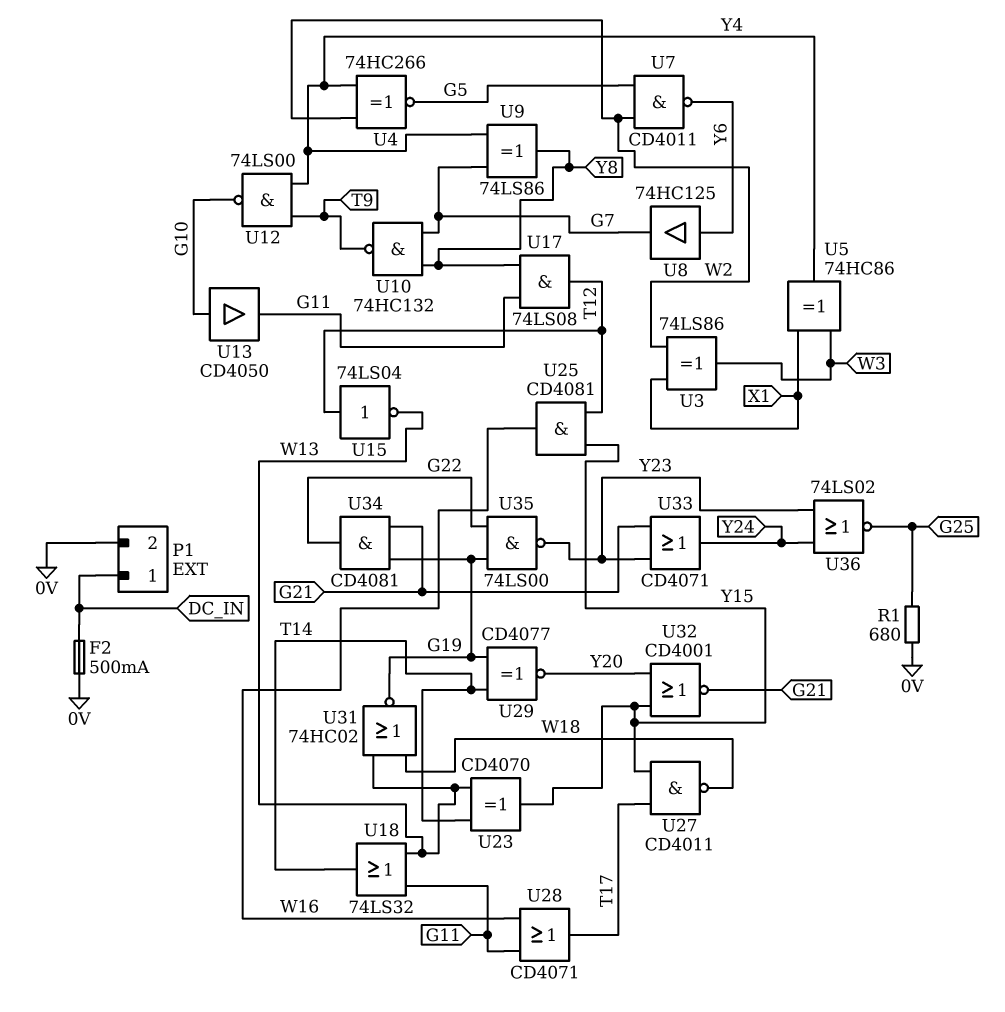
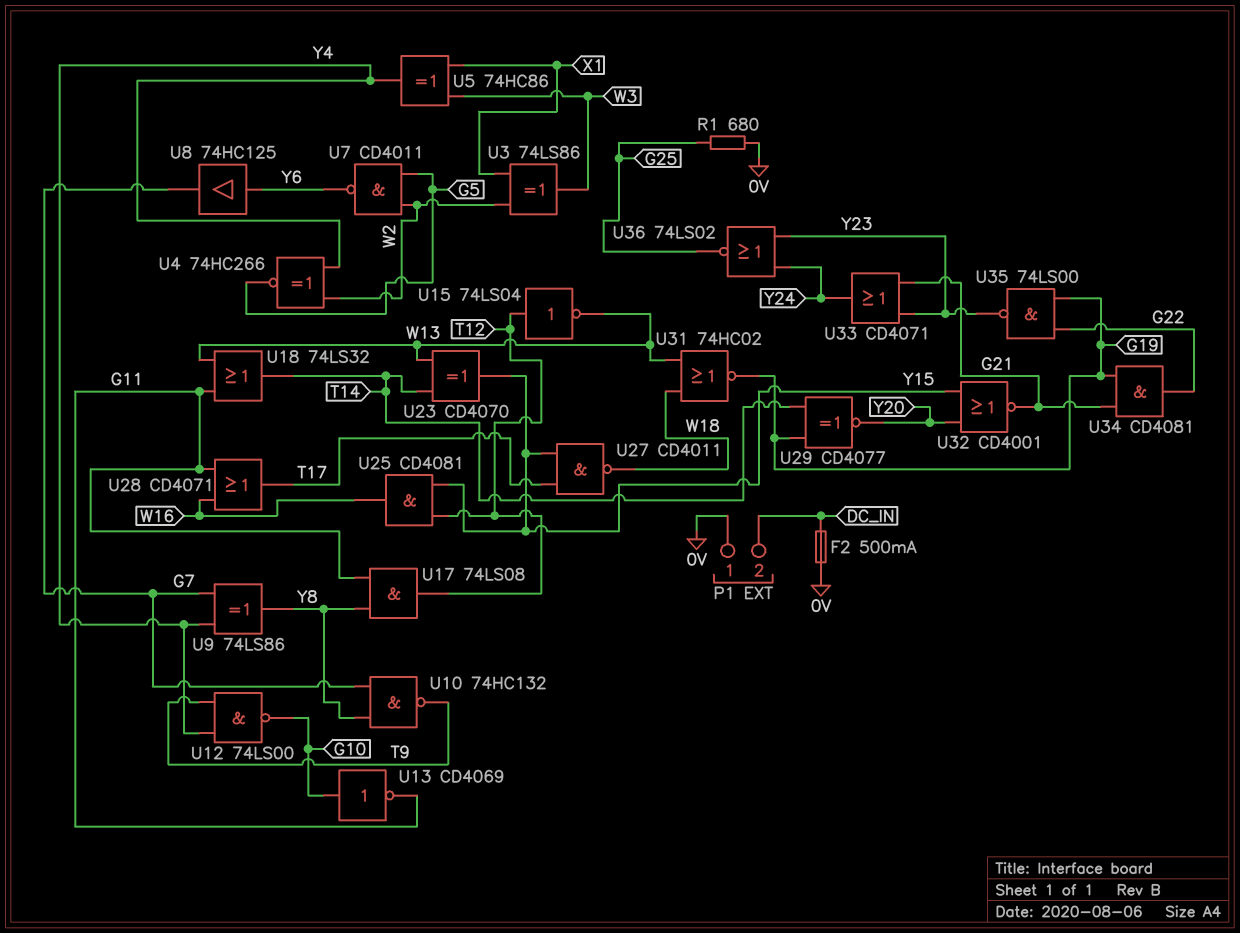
P1 pin 1: DC_IN -> 0V
P1 pin 2: 0V -> DC_IN
U13: buffer CD4050 (in G10, out G11) -> NOT CD4069 (in G10, out G11)

